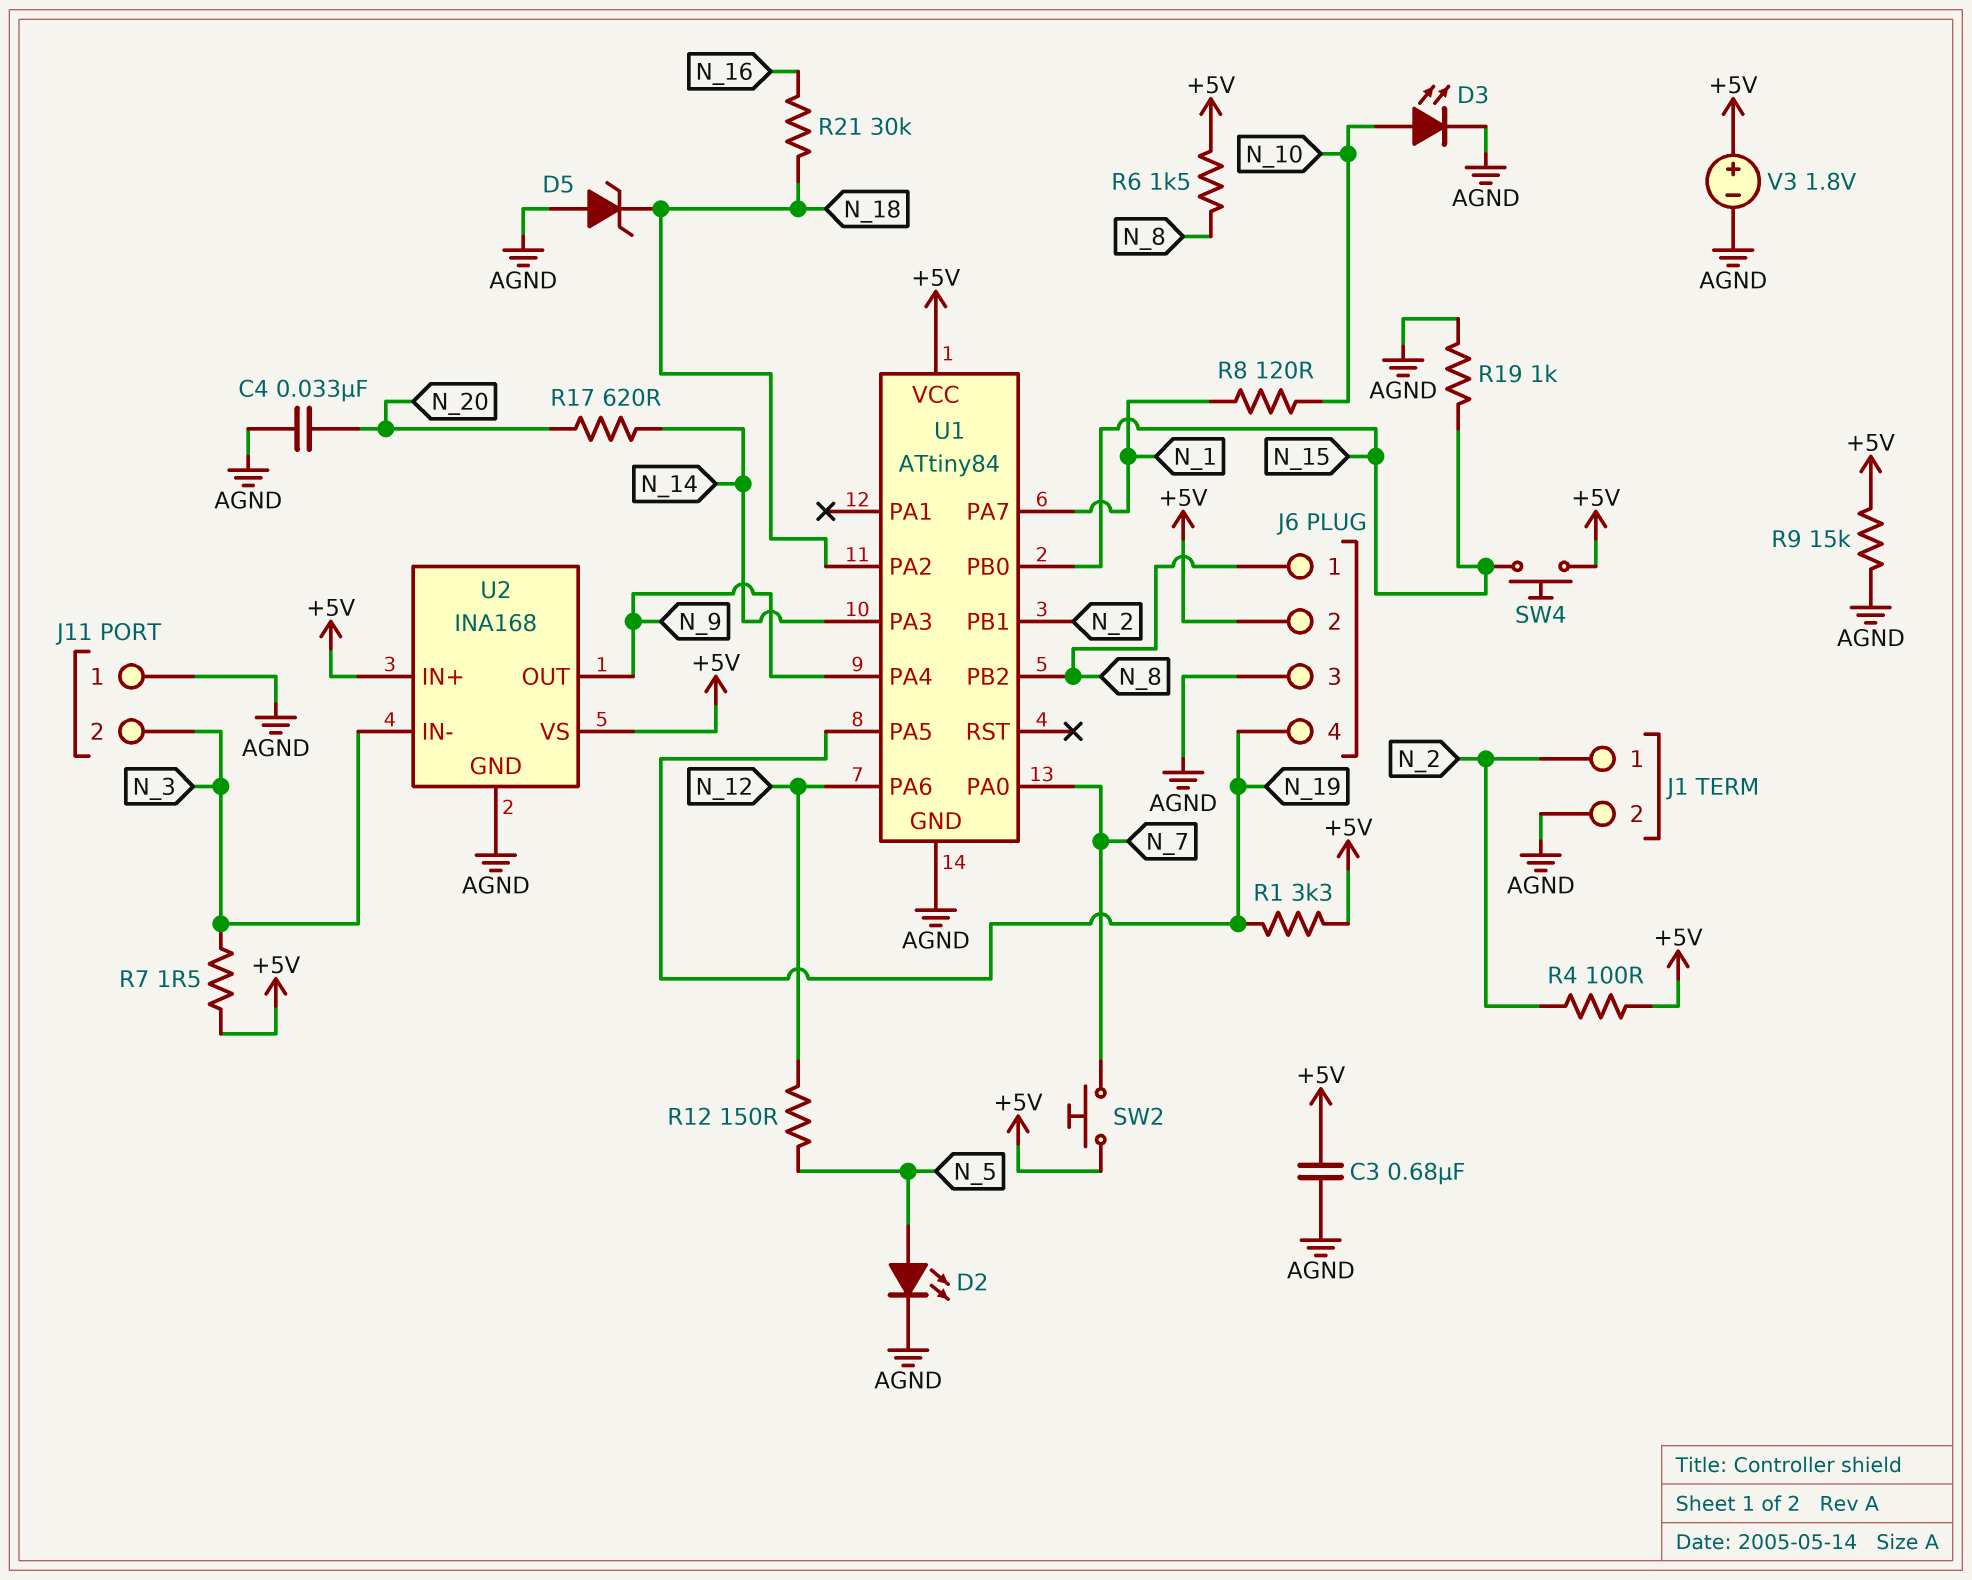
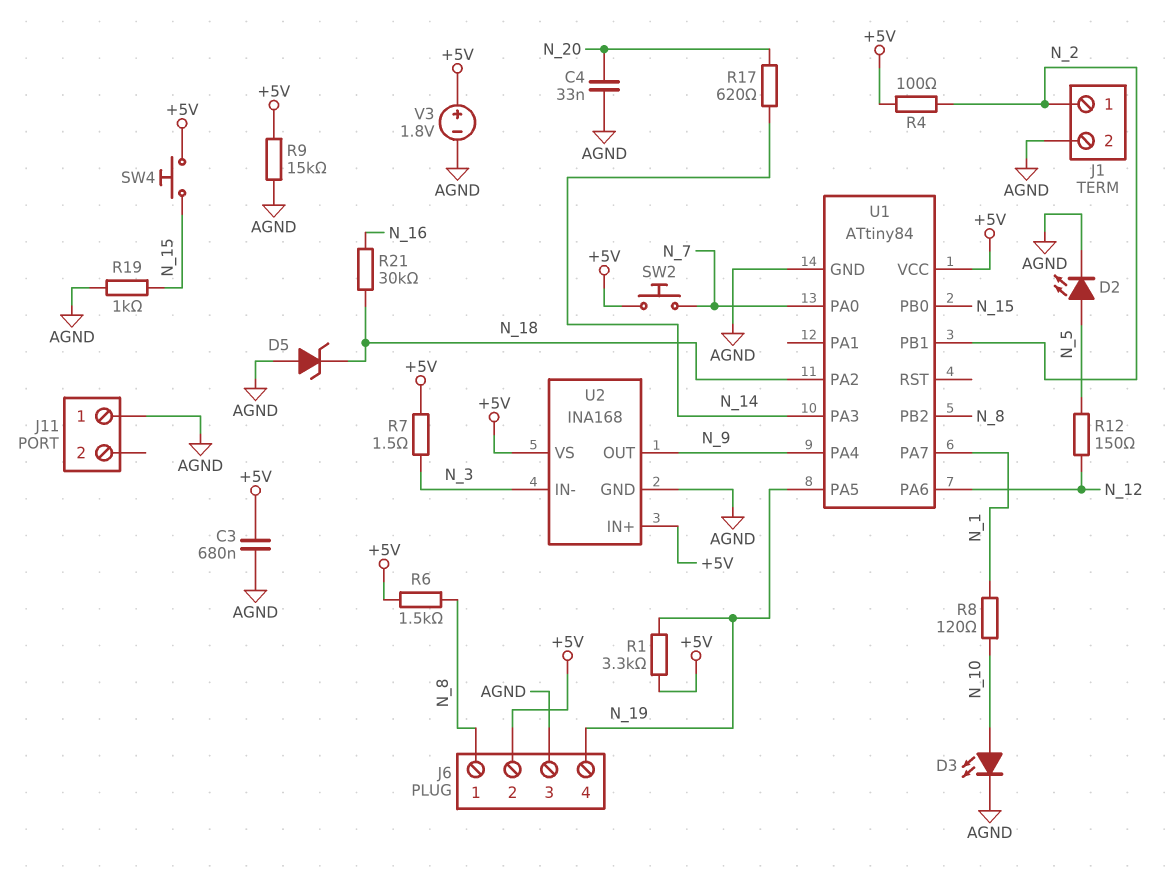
J11 pin 2: N_3 -> none

